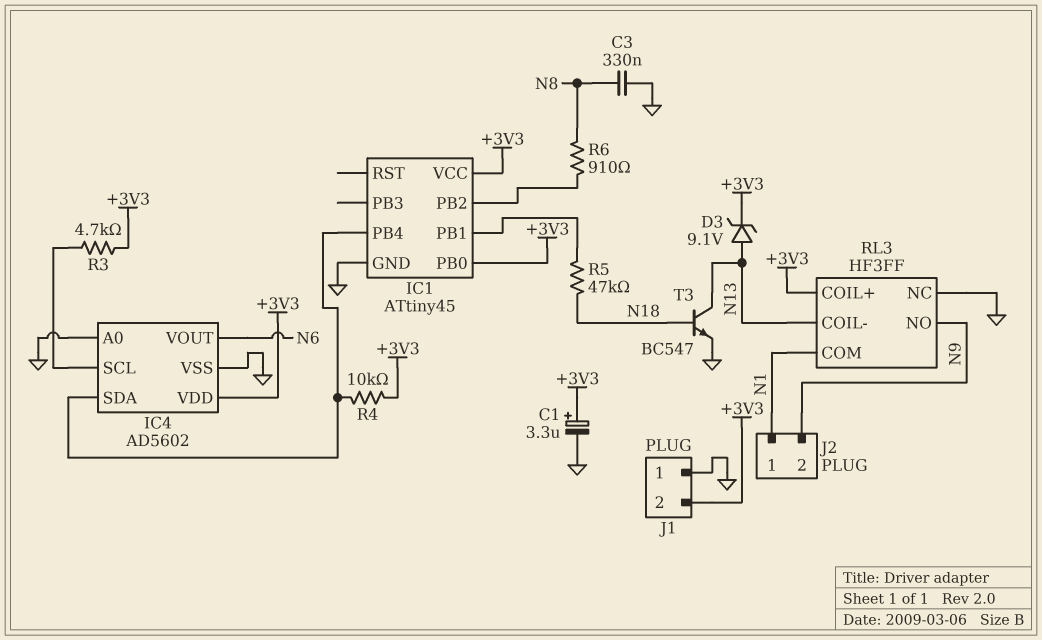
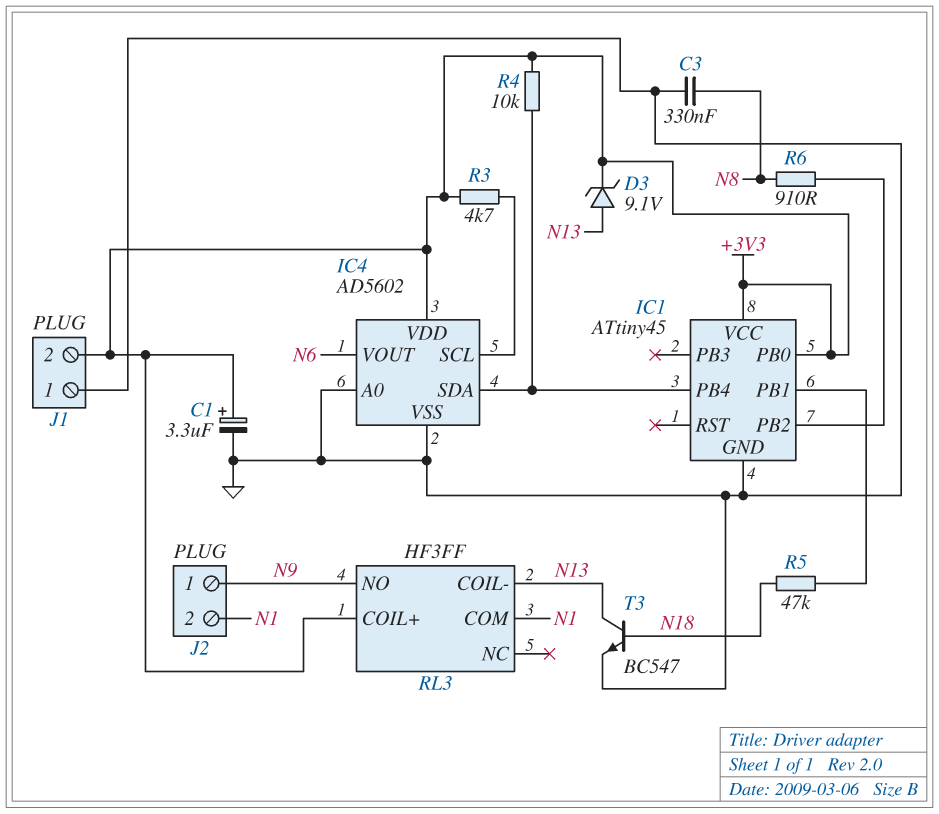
J2 pin 1: N1 -> N9
J2 pin 2: N9 -> N1
RL3 pin NC: GND -> none

